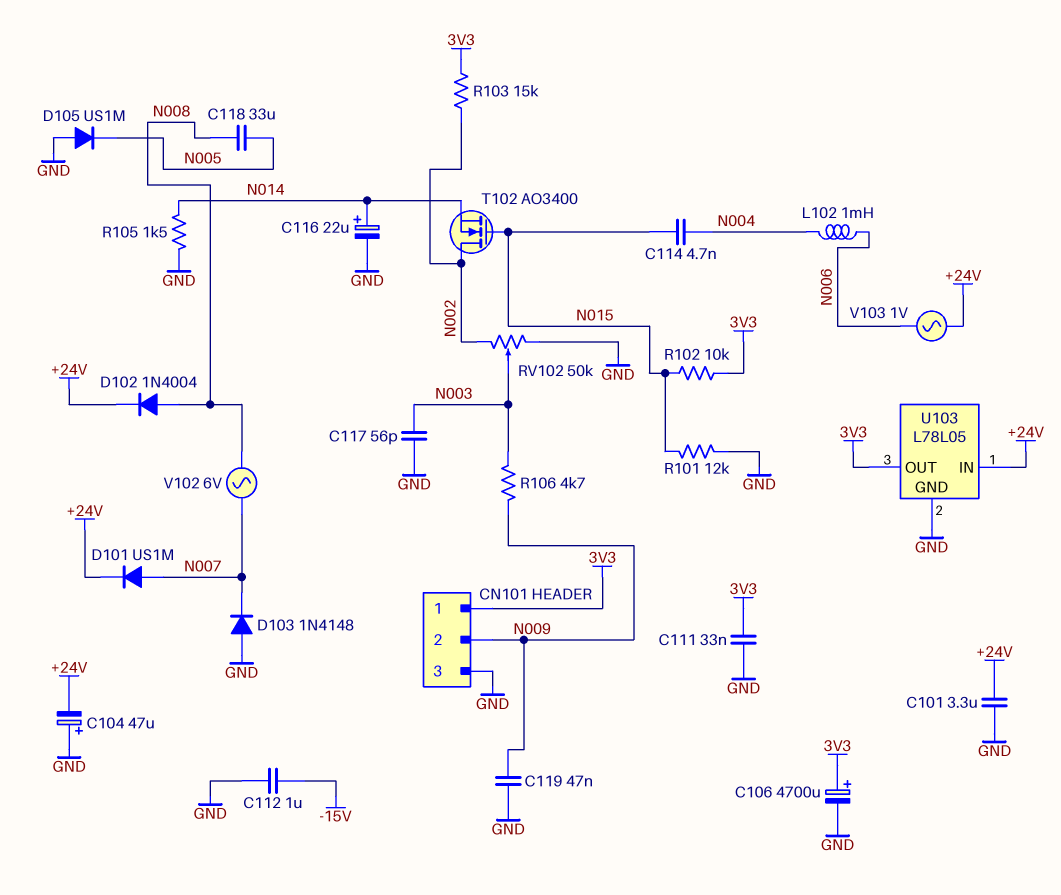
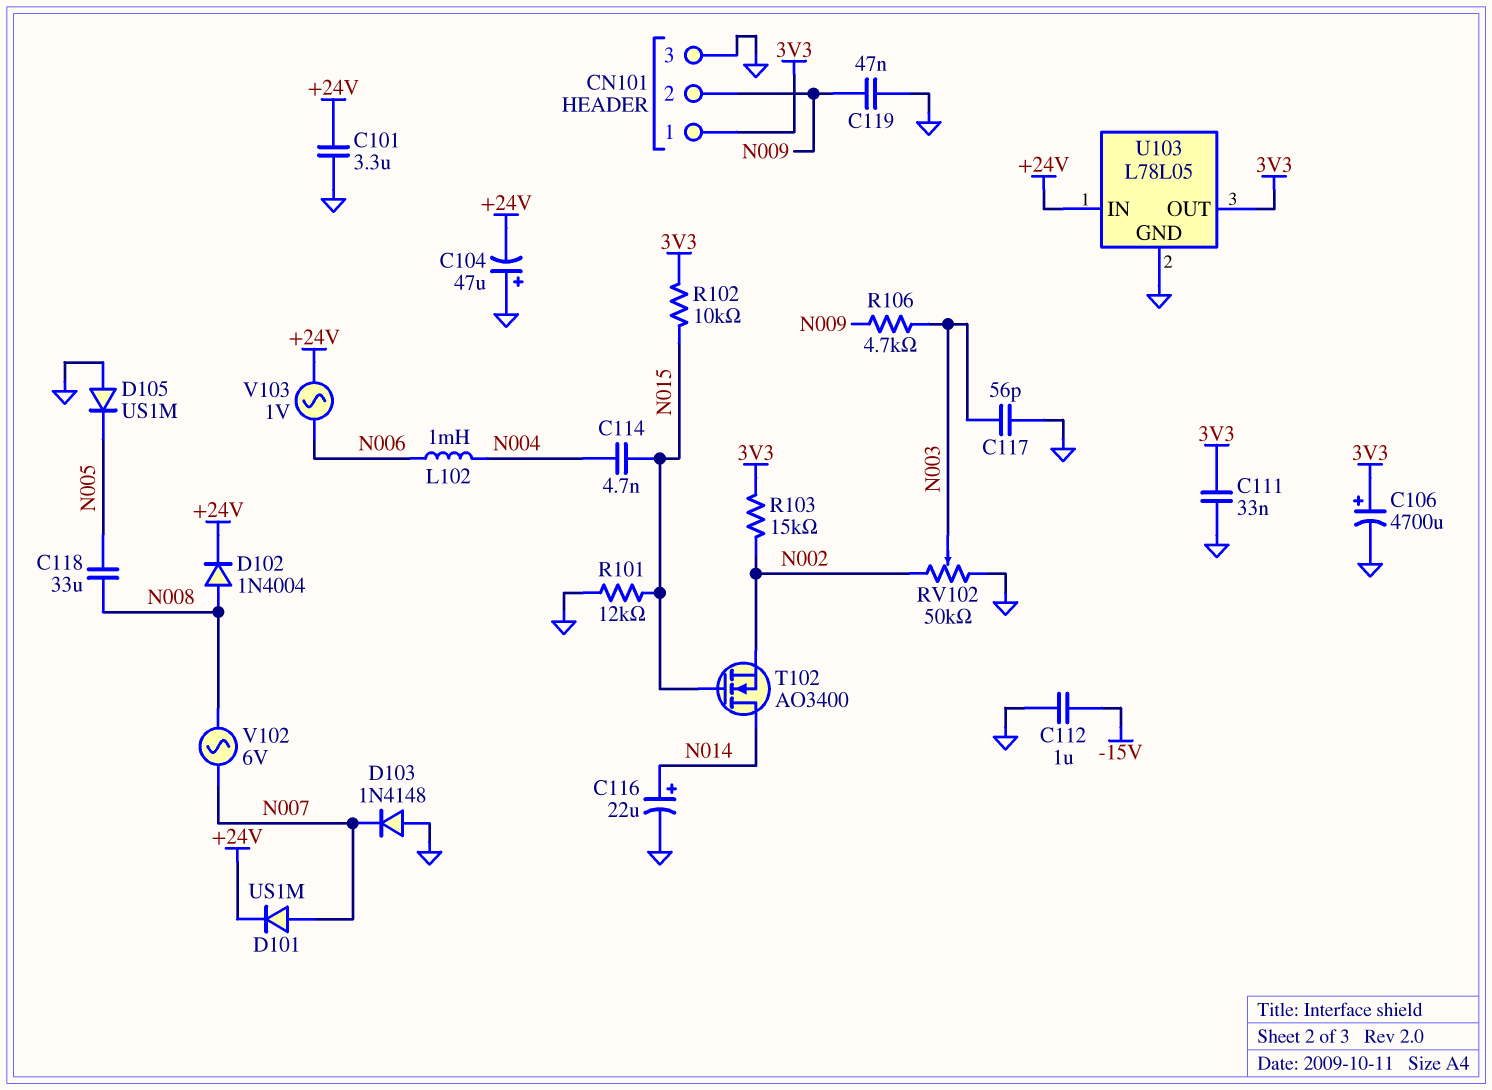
R105: 1.5k (GND, N014) -> none
T102: NMOS AO3400 (G N015, D N002, S N014) -> NMOS AO3400 (G N015, D N014, S N002)

